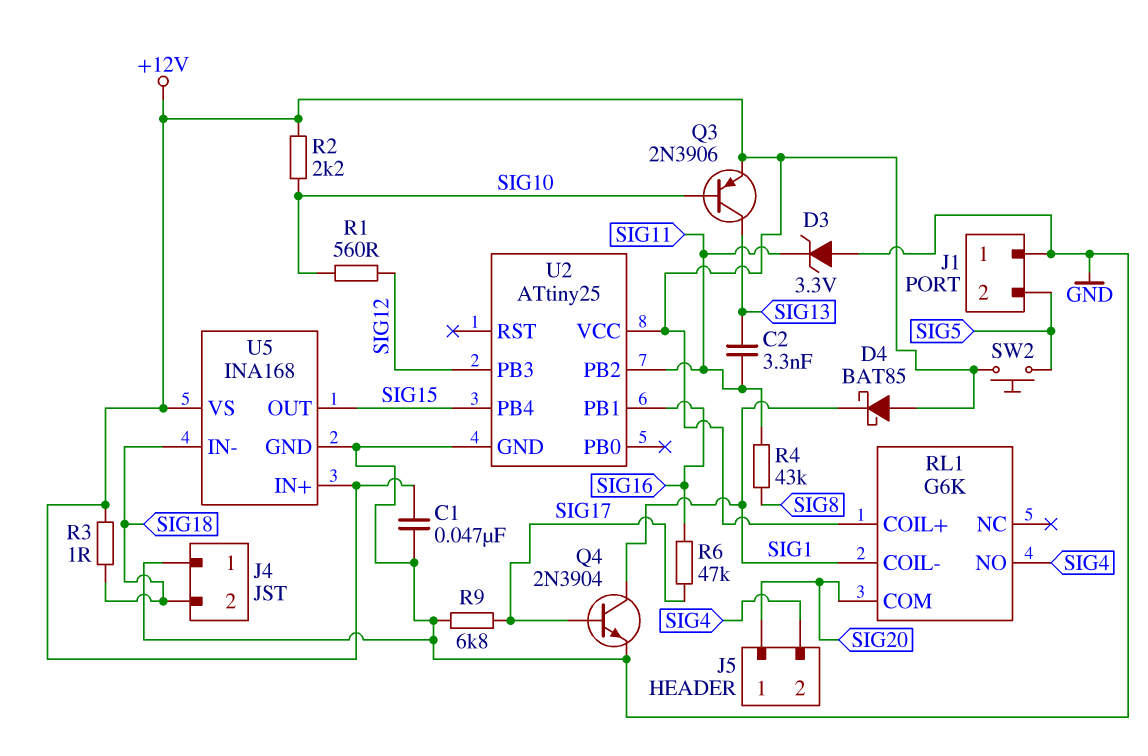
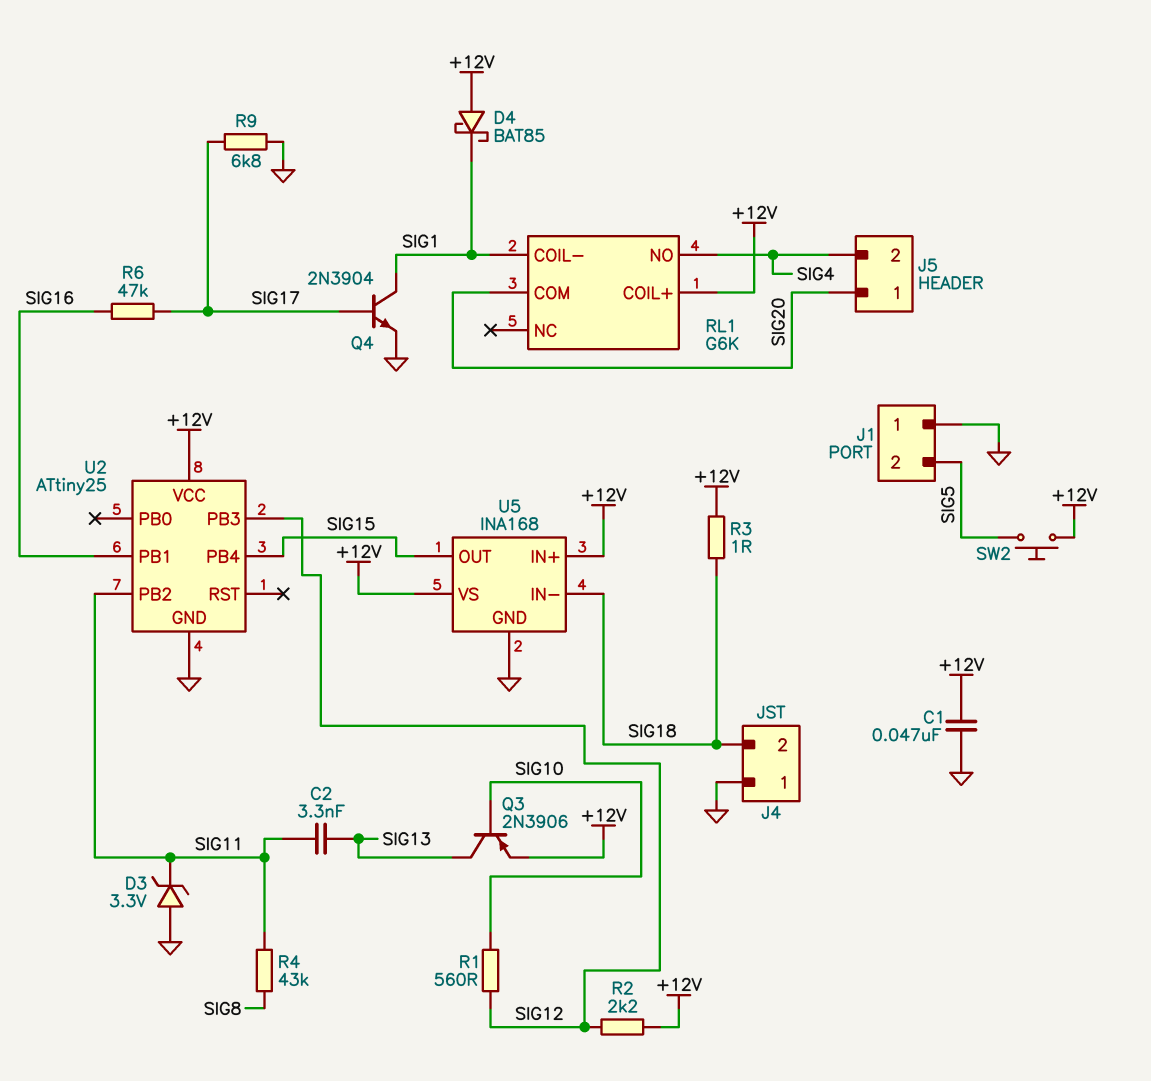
R2: 2.2k (+12V, SIG10) -> 2.2k (+12V, SIG12)

